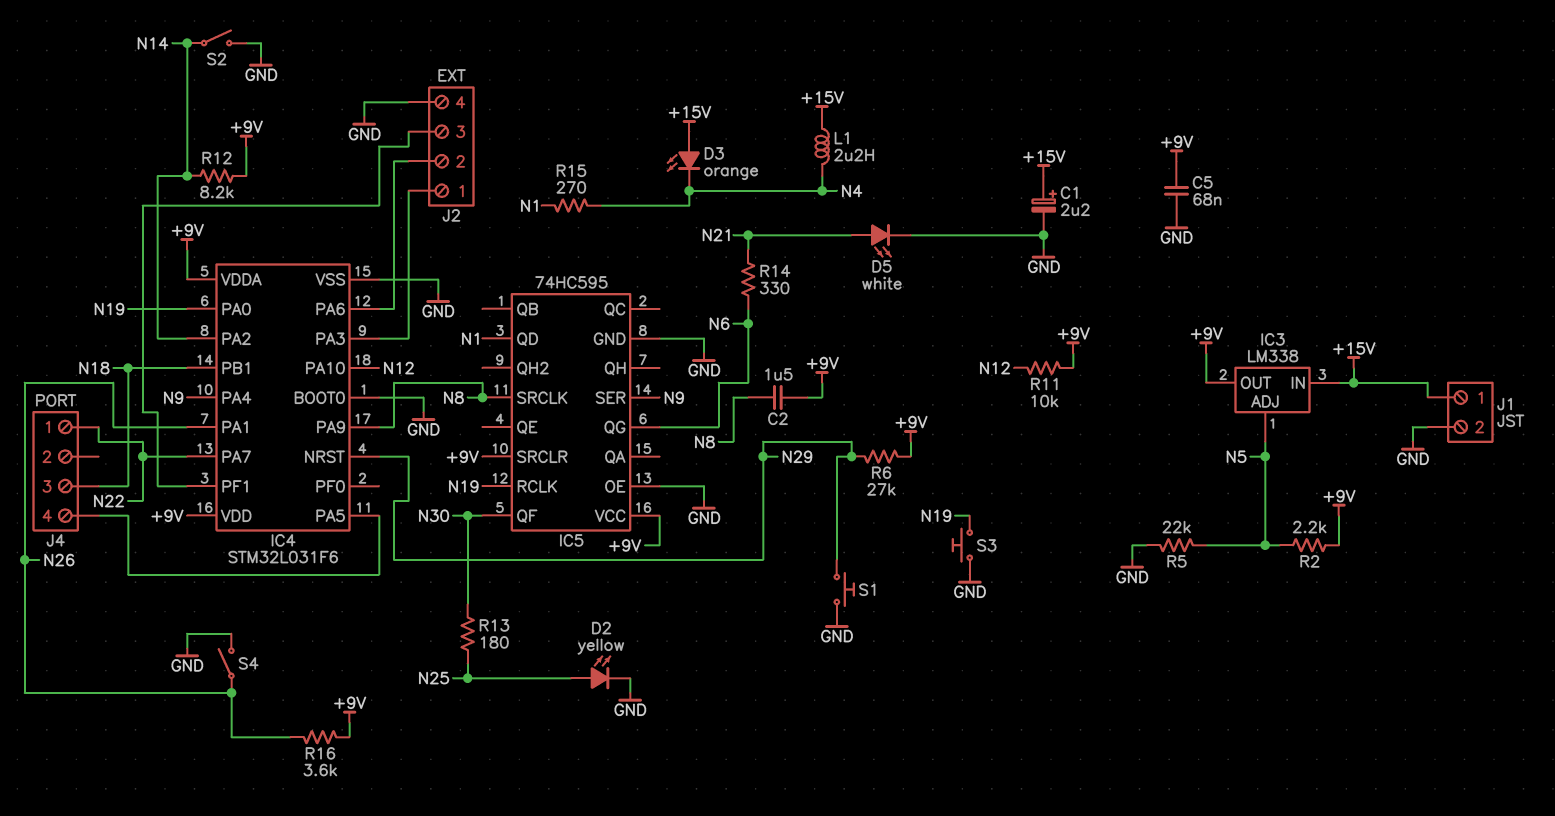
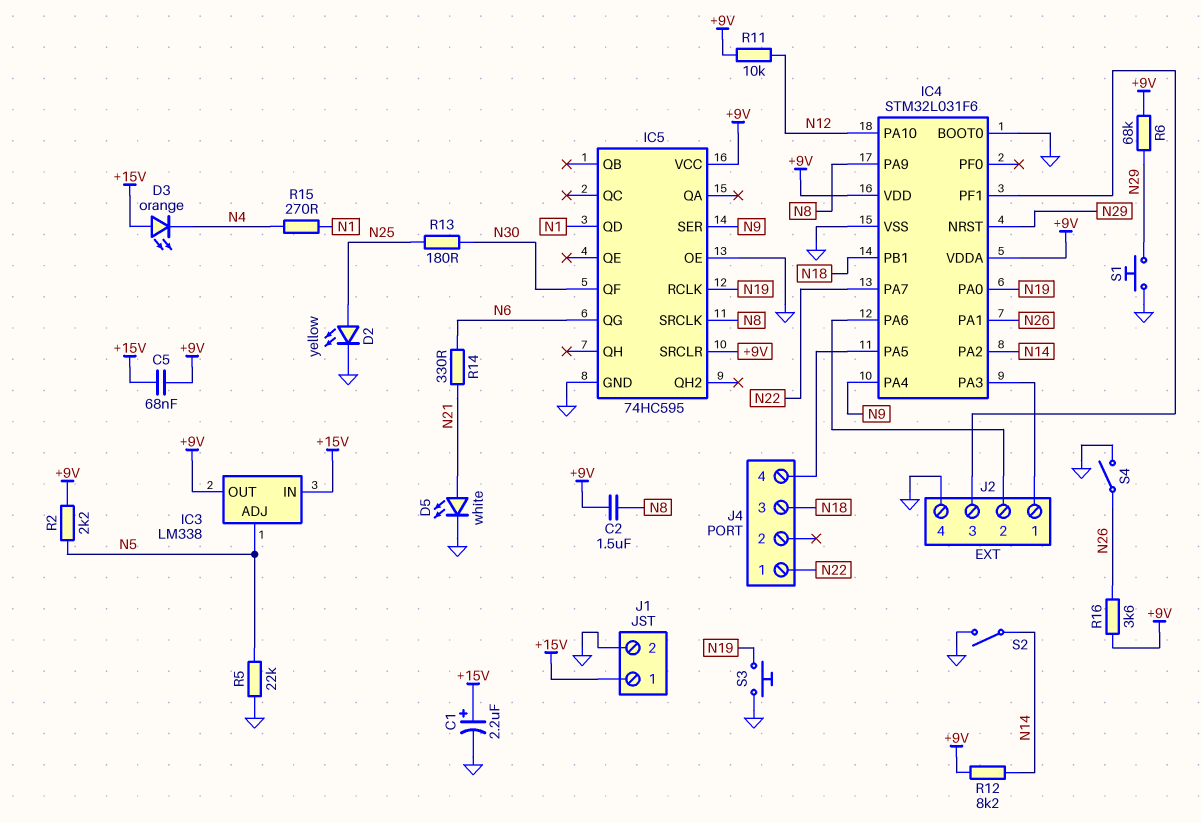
C5: 68nF (+9V, GND) -> 68nF (+9V, +15V)
L1: 2.2uH (+15V, N4) -> none
R6: 27k (+9V, N29) -> 68k (+9V, N29)

